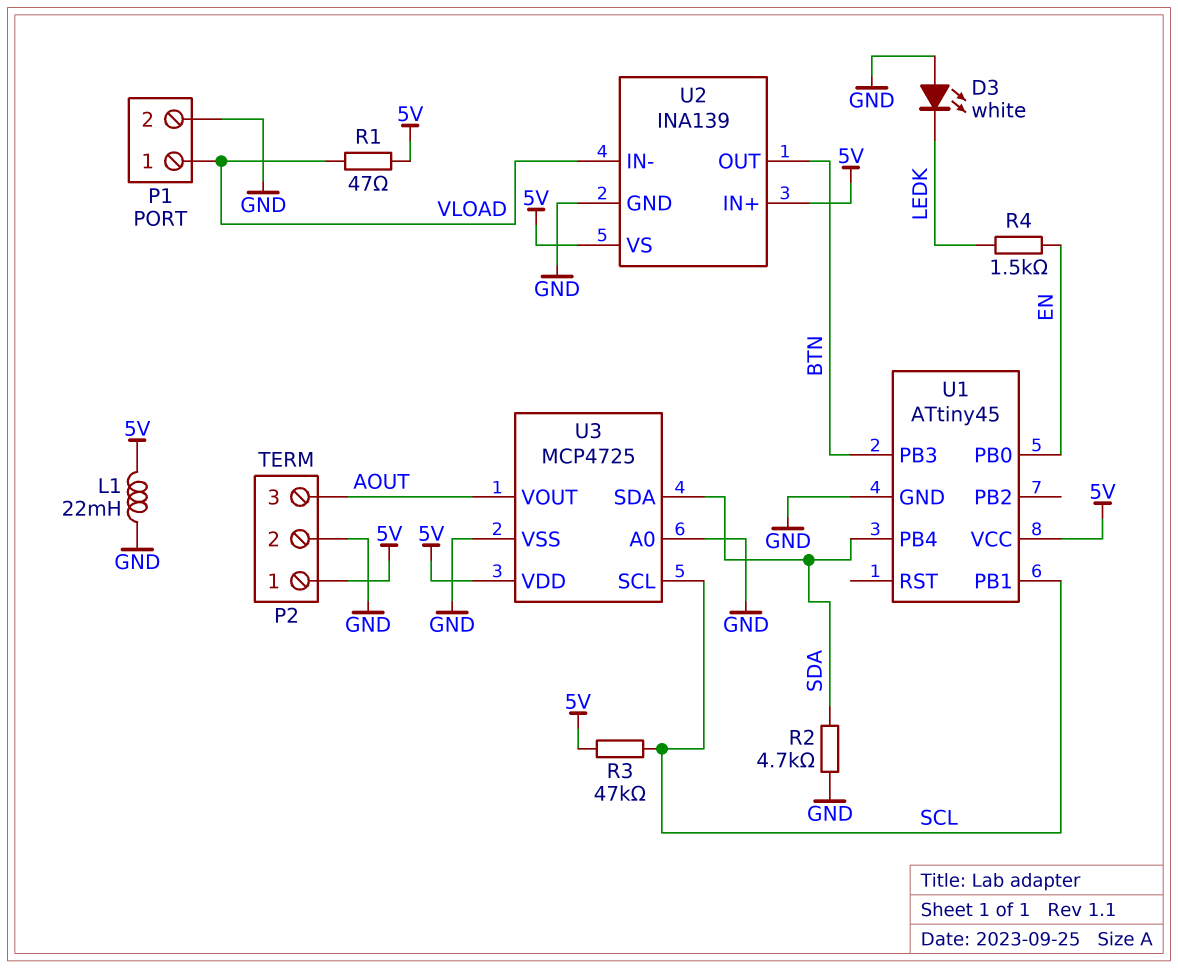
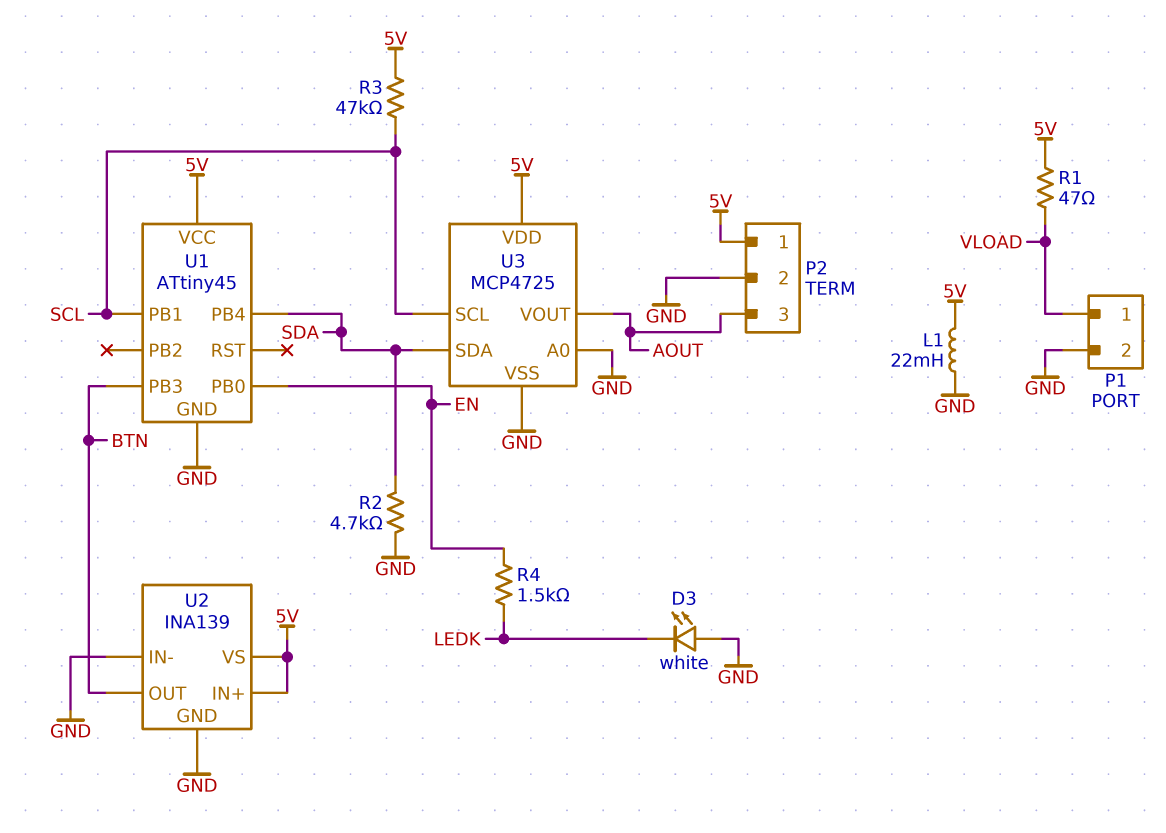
U2 pin IN-: VLOAD -> GND

